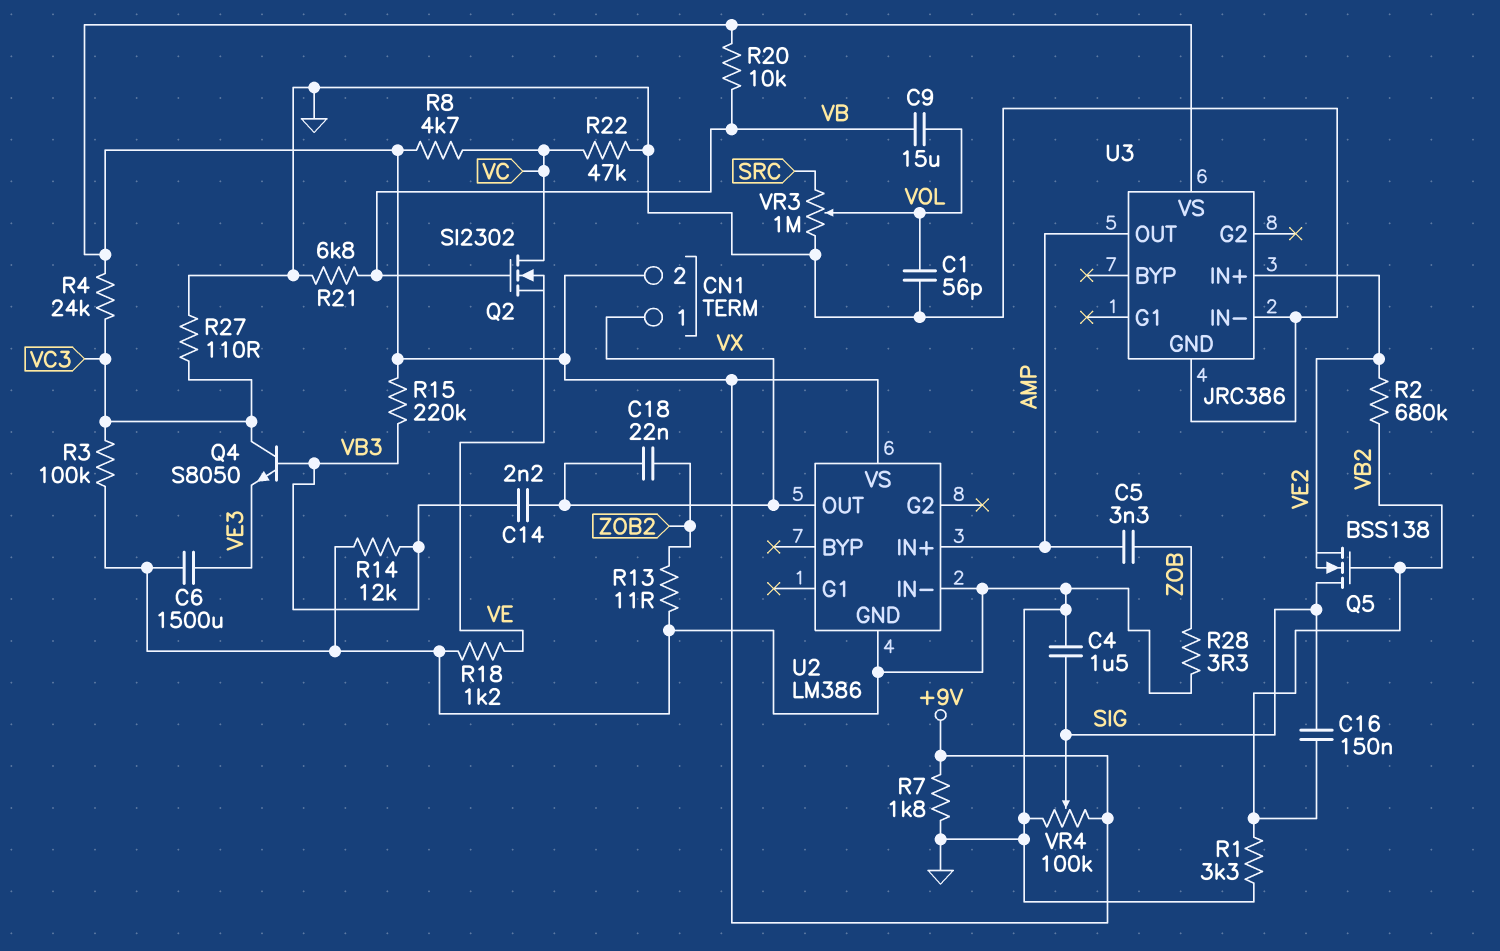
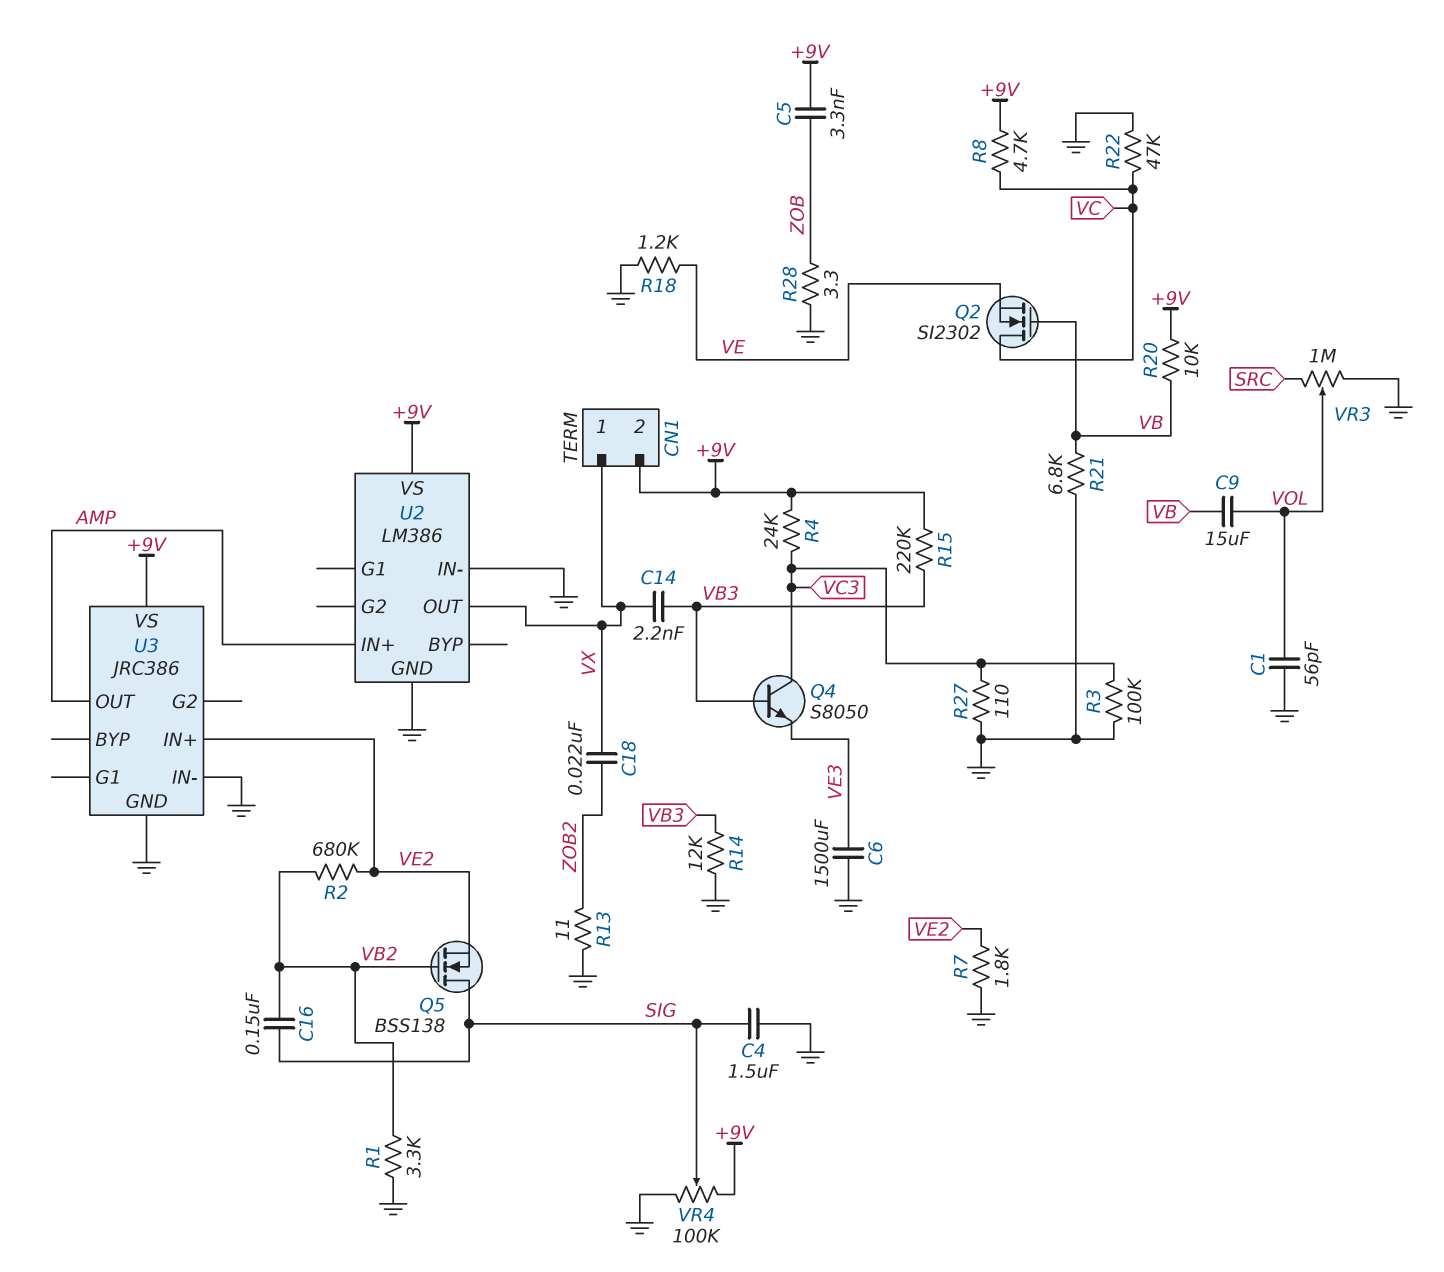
C5: 3.3nF (AMP, ZOB) -> 3.3nF (+9V, ZOB)
R7: 1.8k (+9V, GND) -> 1.8k (GND, VE2)

